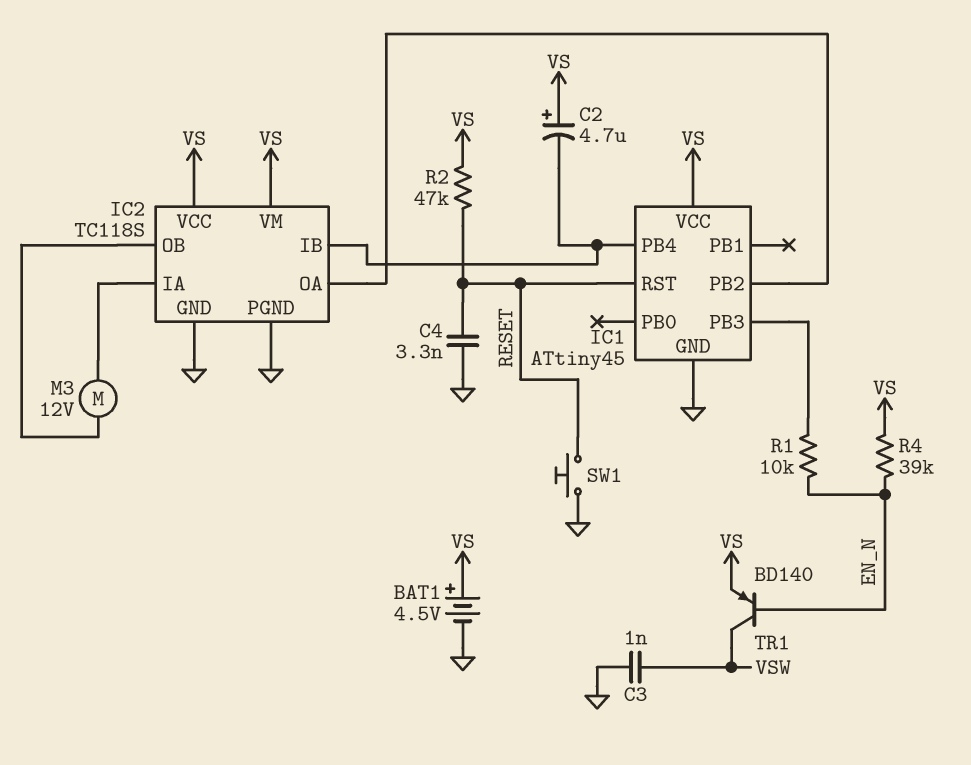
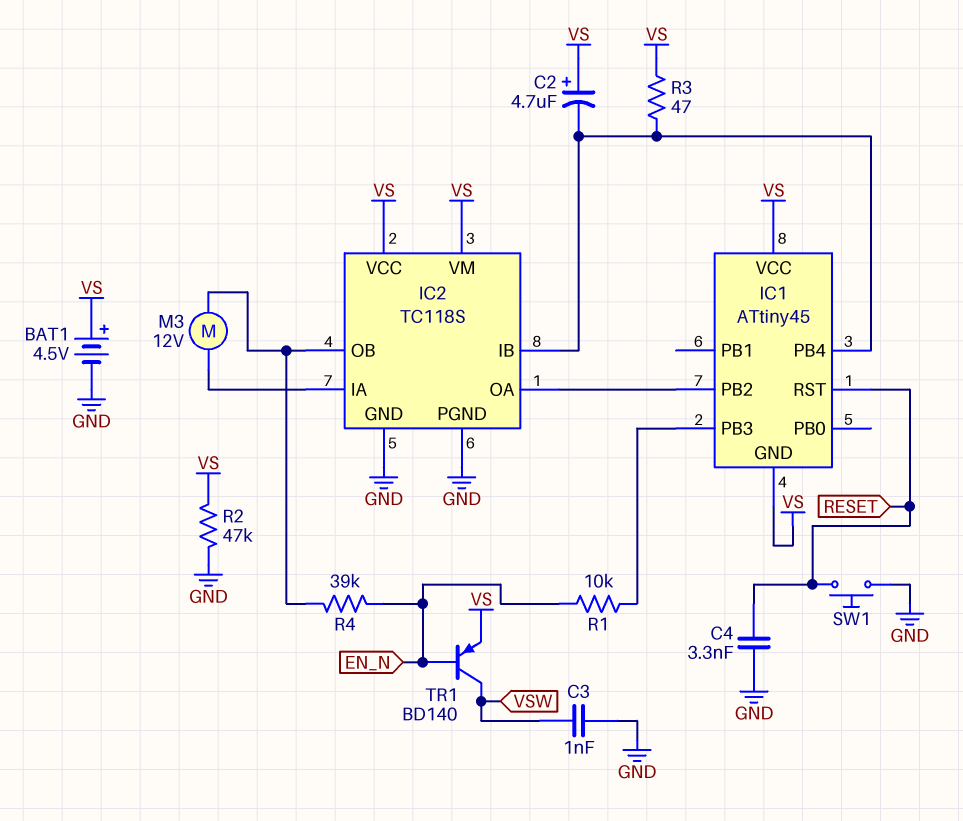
IC1 pin GND: GND -> VS
R2: 47k (RESET, VS) -> 47k (GND, VS)
R3: none -> 47 (IC1/PB4, VS)
R4: 39k (EN_N, VS) -> 39k (EN_N, IC2/OB)

